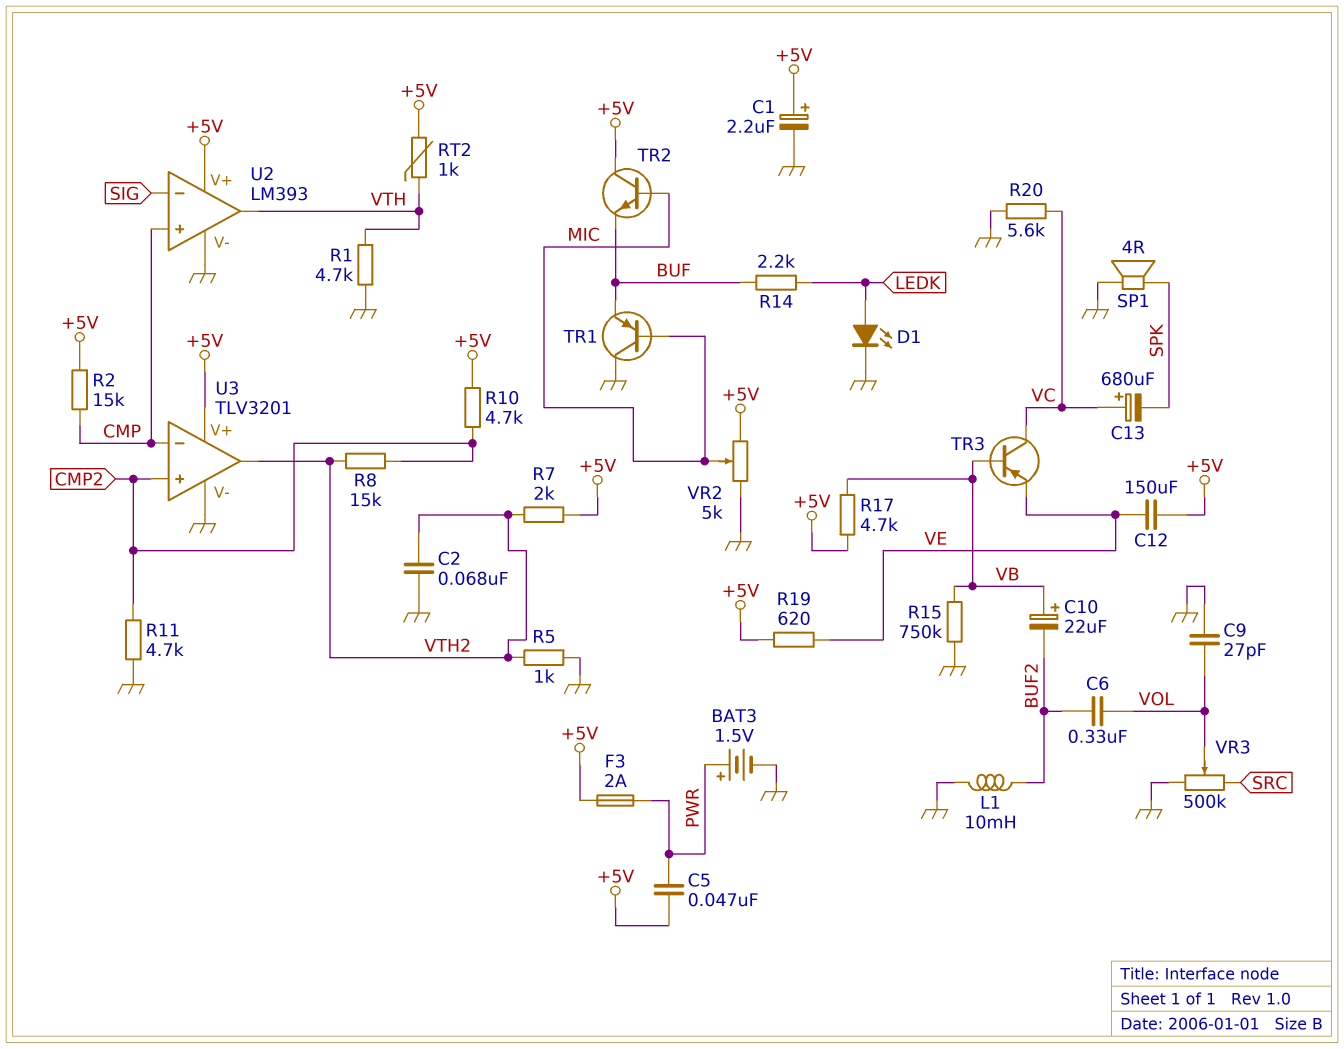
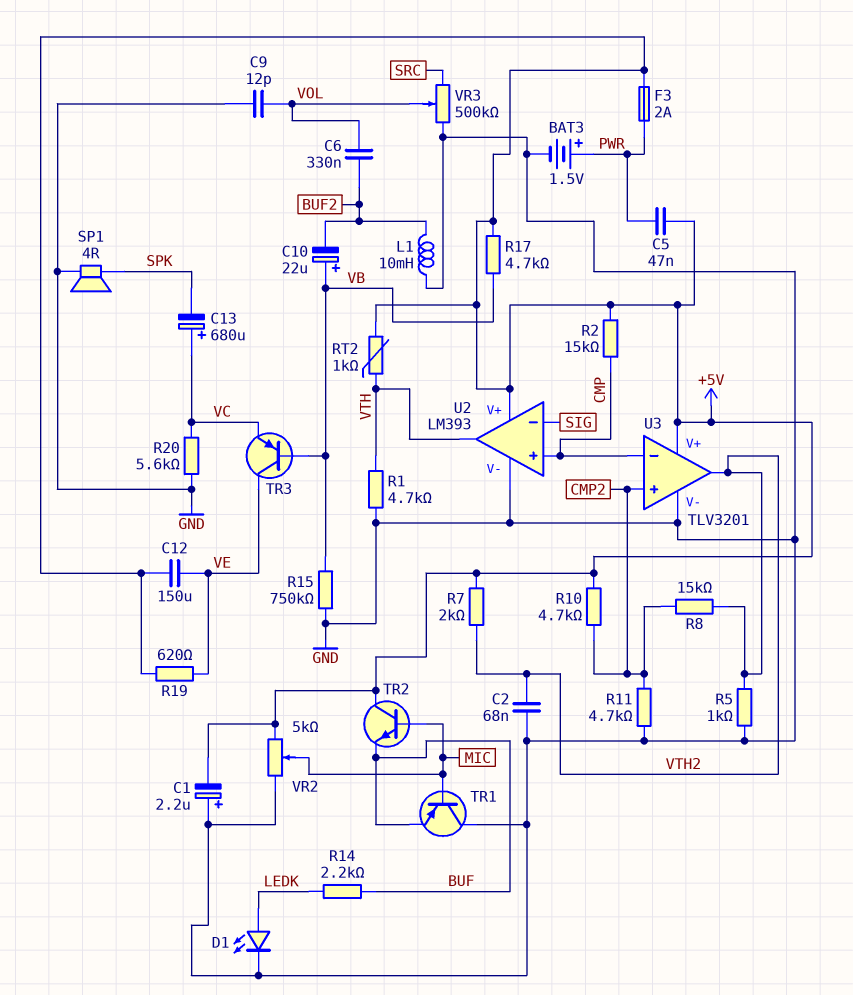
C1: 2.2uF (plus +5V, minus GND) -> 2.2uF (plus GND, minus +5V)
C9: 27pF (GND, VOL) -> 12pF (GND, VOL)
TR3: PNP (B VB, C VC, E VE) -> PNP (B VB, C VE, E VC)

